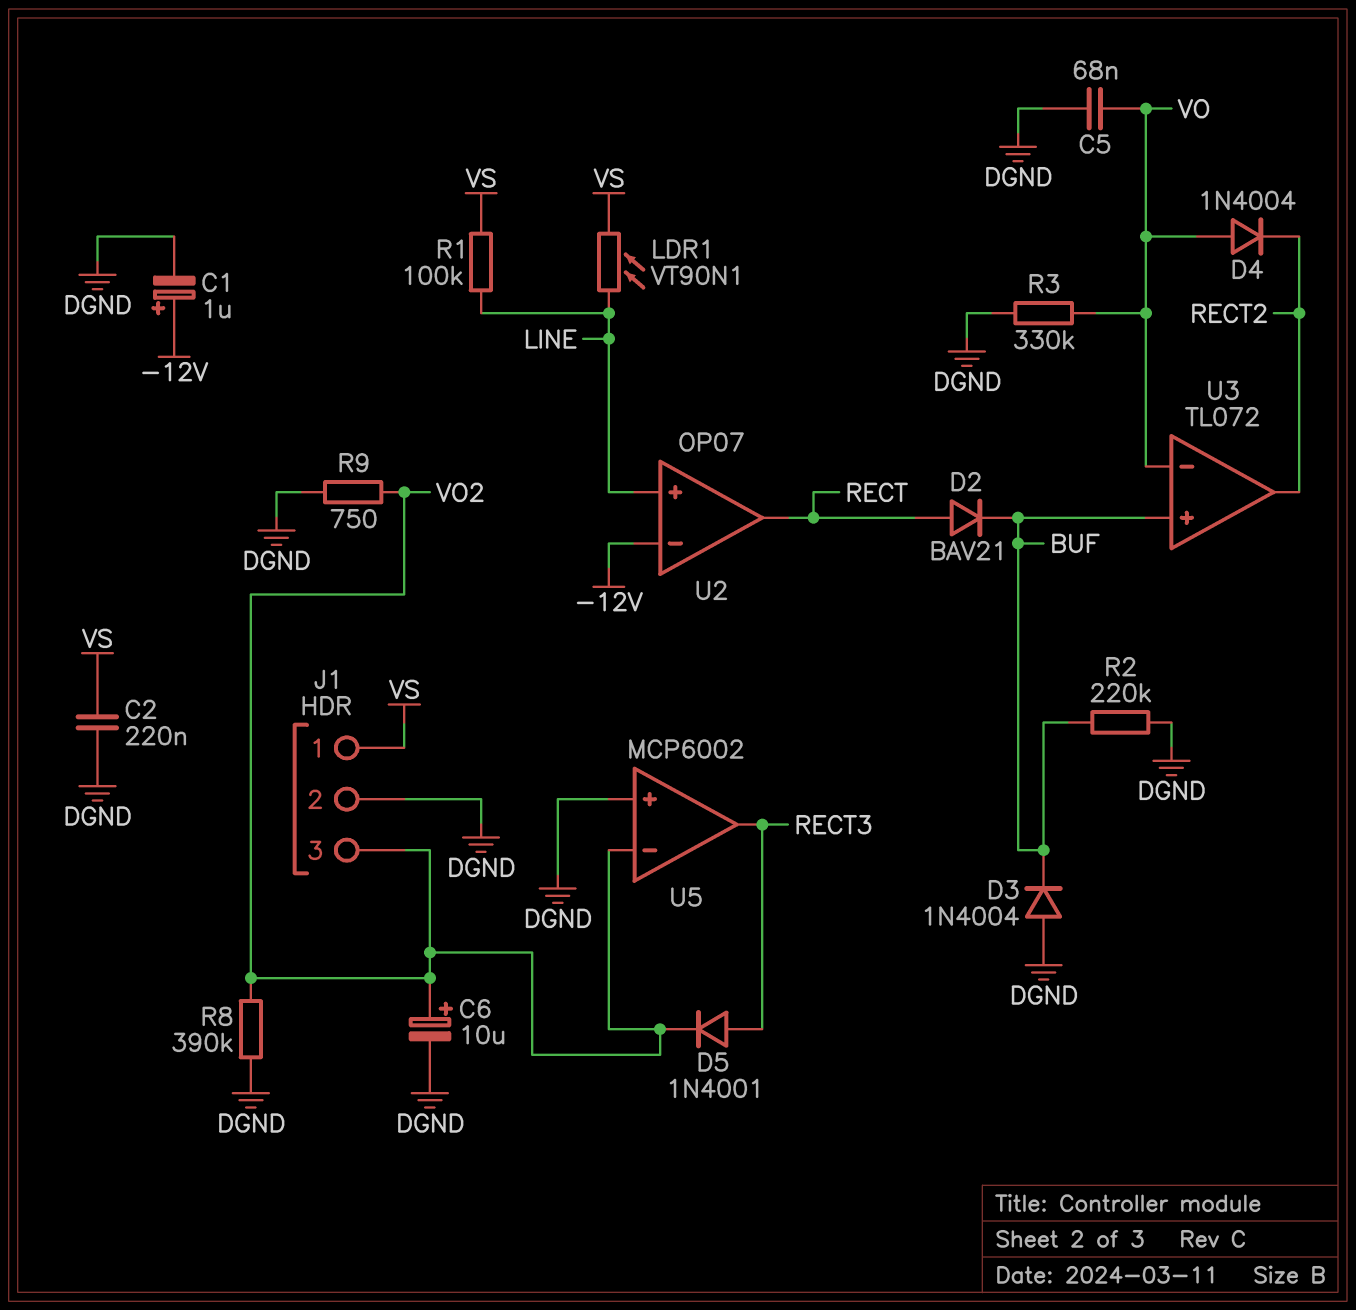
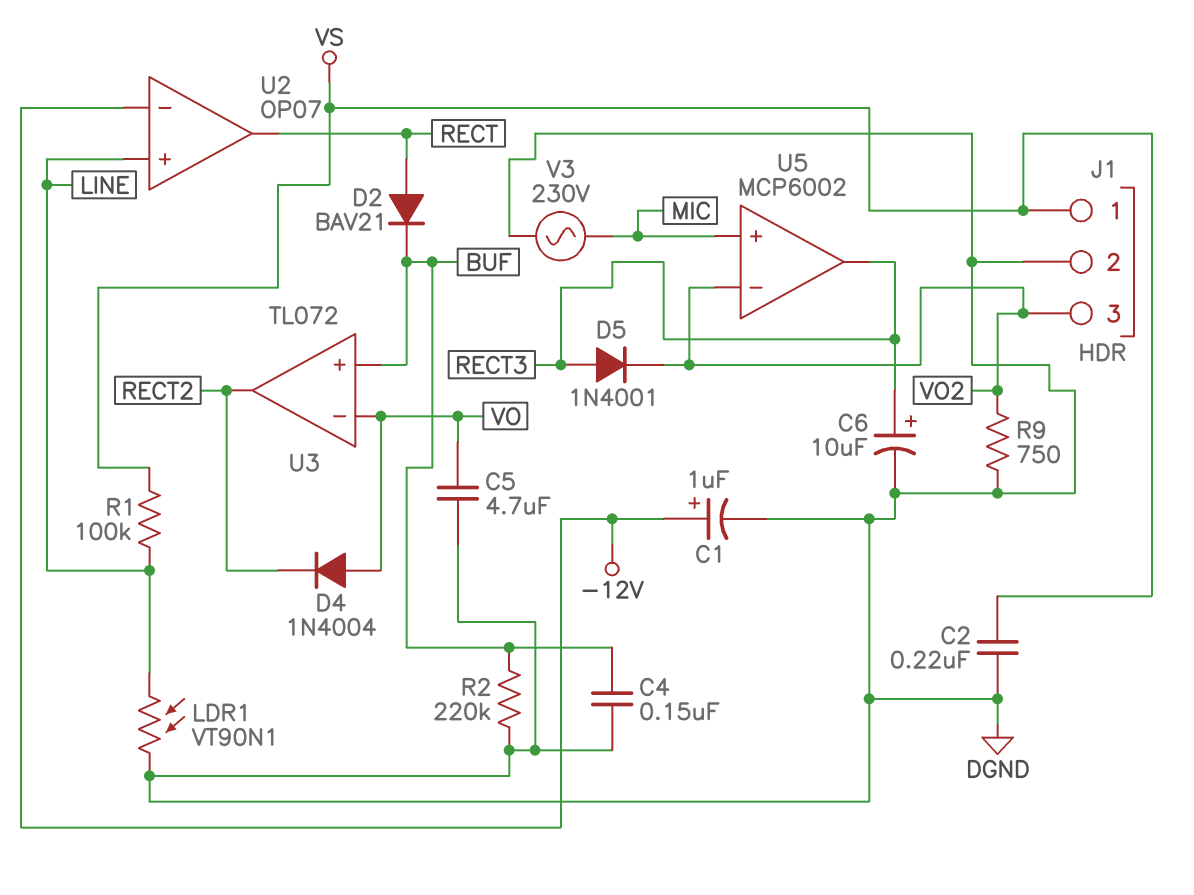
C4: none -> 150nF (BUF, DGND)
C5: 68nF (DGND, VO) -> 4.7uF (DGND, VO)
C6: 10uF (plus VO2, minus DGND) -> 10uF (plus RECT3, minus DGND)
D3: diode 1N4004 (A DGND, K BUF) -> none
LDR1: VT90N1 (LINE, VS) -> VT90N1 (DGND, LINE)
R3: 330k (DGND, VO) -> none
R8: 390k (DGND, VO2) -> none
U5 pin in+: DGND -> MIC
V3: none -> AC 230V (DGND, MIC)

